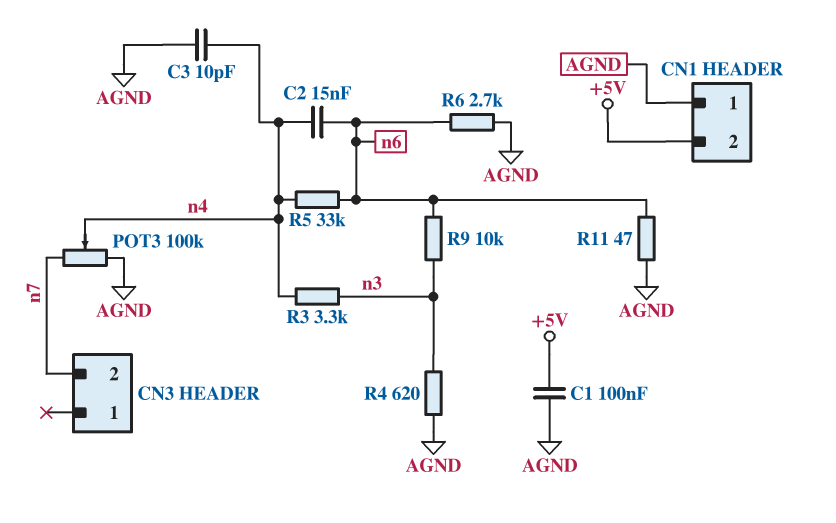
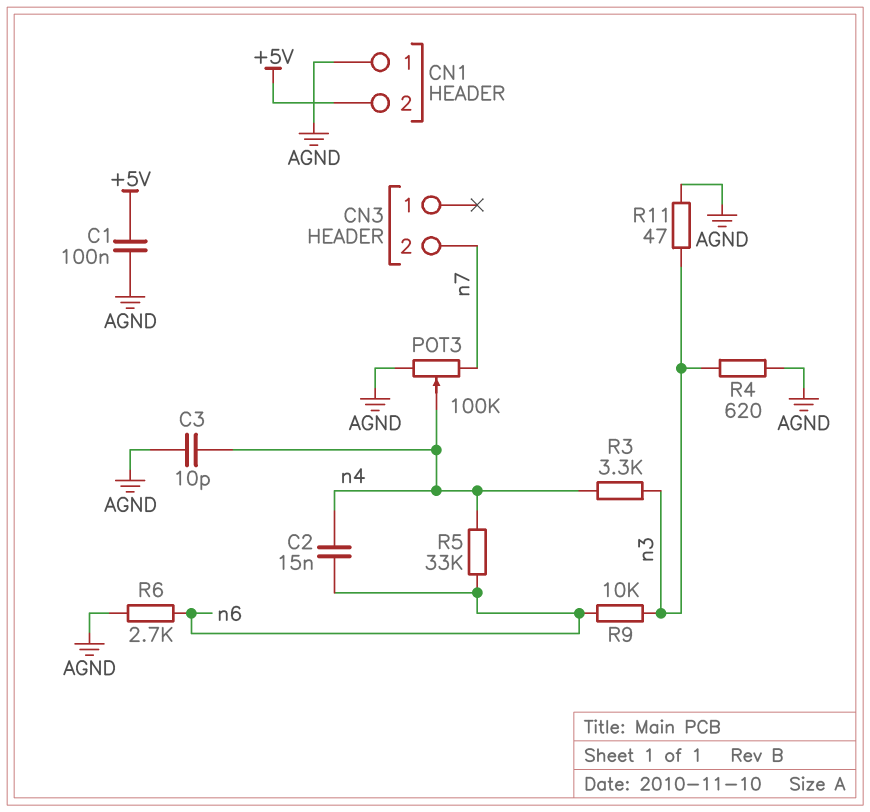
R11: 47 (AGND, n6) -> 47 (AGND, n3)

